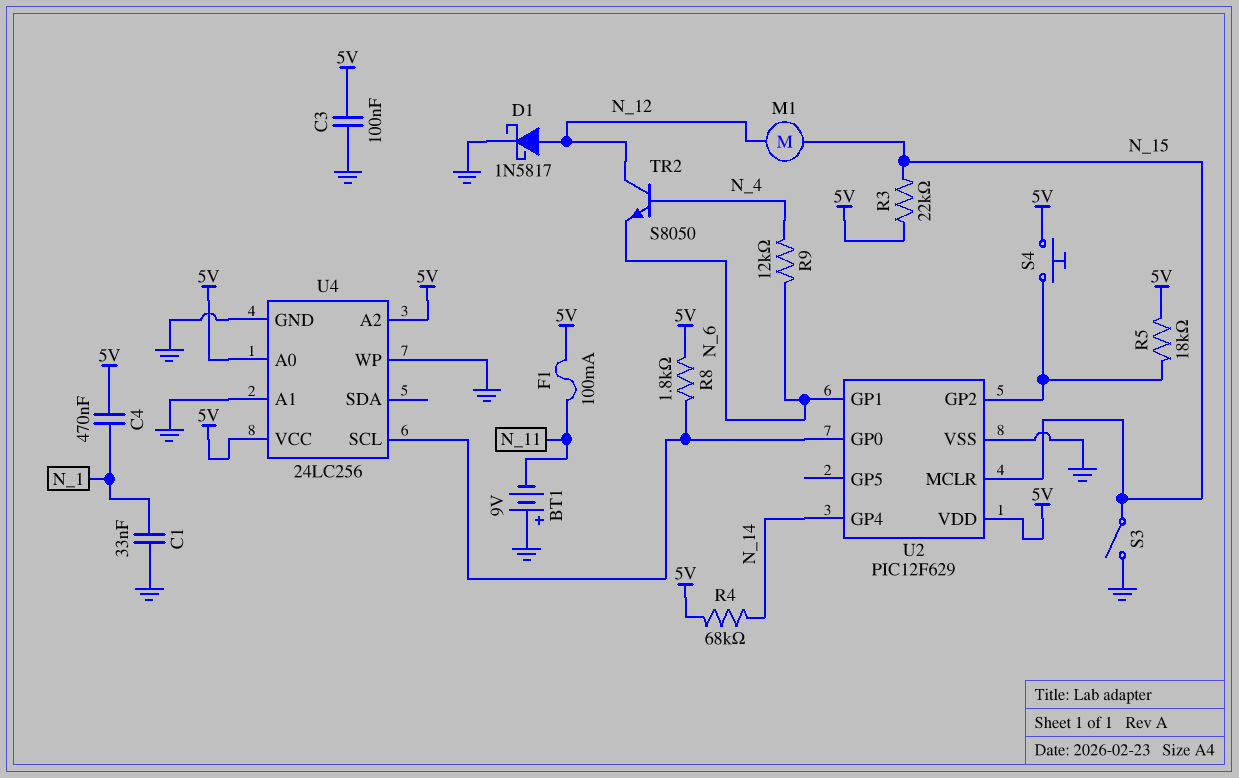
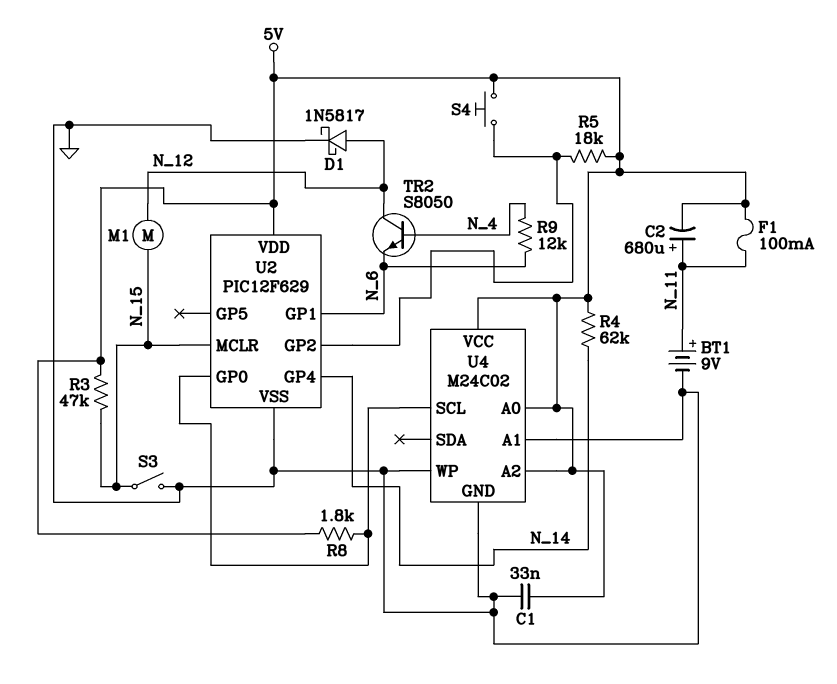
BT1: 9V (plus GND, minus N_11) -> 9V (plus N_11, minus GND)
C1: 33nF (GND, N_1) -> 33nF (5V, GND)
C2: none -> 680uF (plus N_11, minus 5V)
C3: 100nF (5V, GND) -> none
C4: 470nF (5V, N_1) -> none
R3: 22k (5V, N_15) -> 47k (5V, N_15)
R4: 68k (5V, N_14) -> 62k (5V, N_14)
U4: 24LC256 -> M24C02

